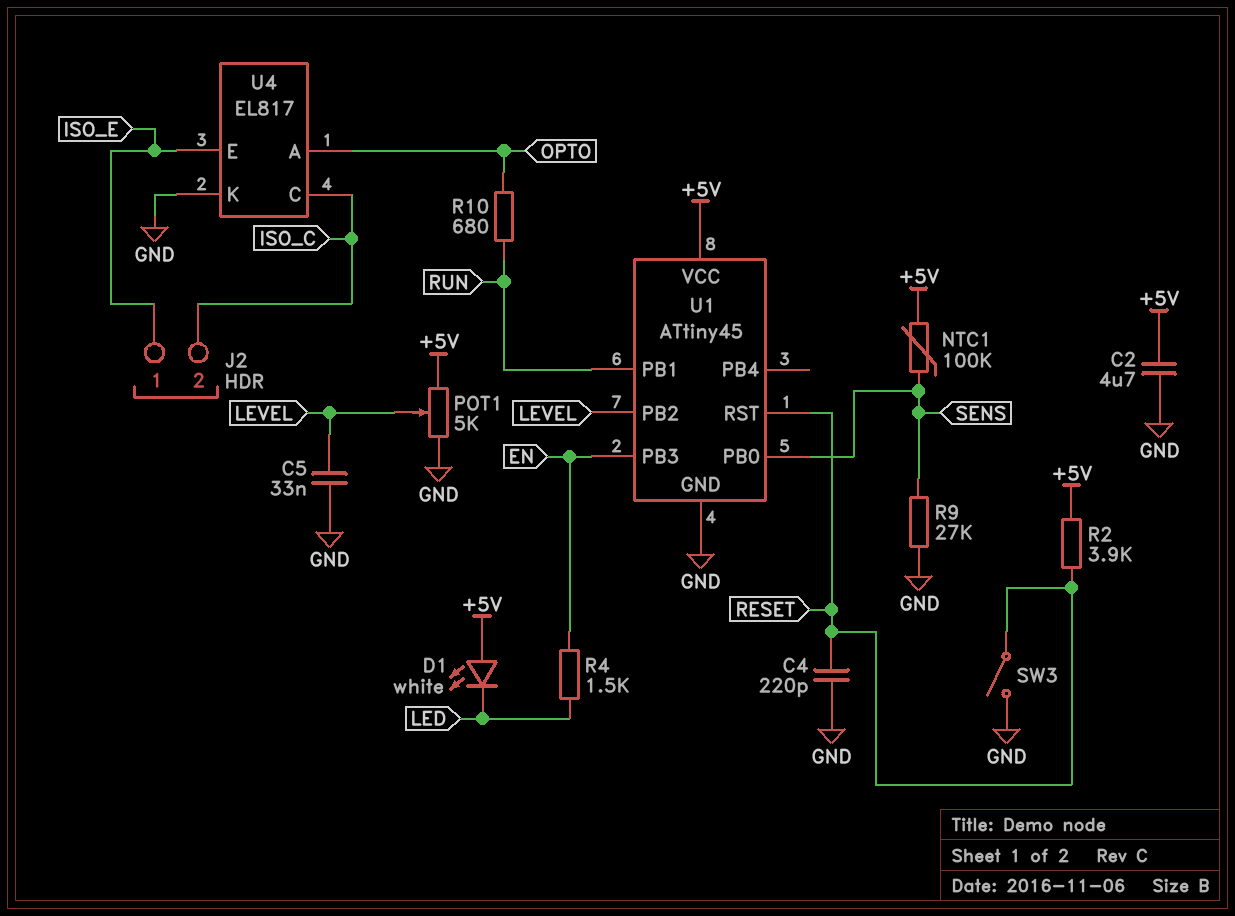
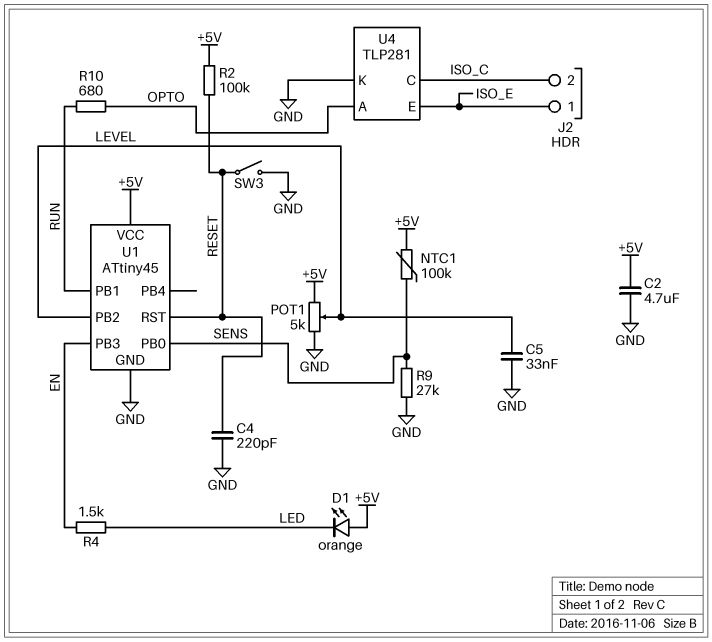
D1: LED white (A +5V, K LED) -> LED orange (A +5V, K LED)
R2: 3.9k (+5V, RESET) -> 100k (+5V, RESET)
U4: EL817 -> TLP281

